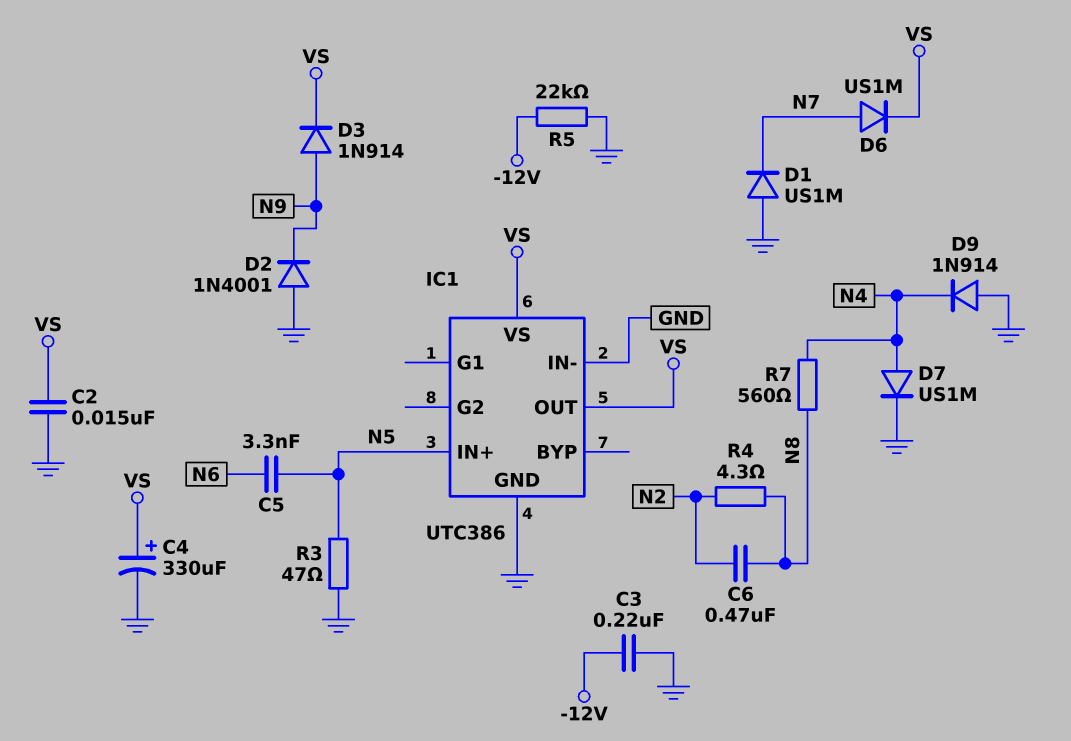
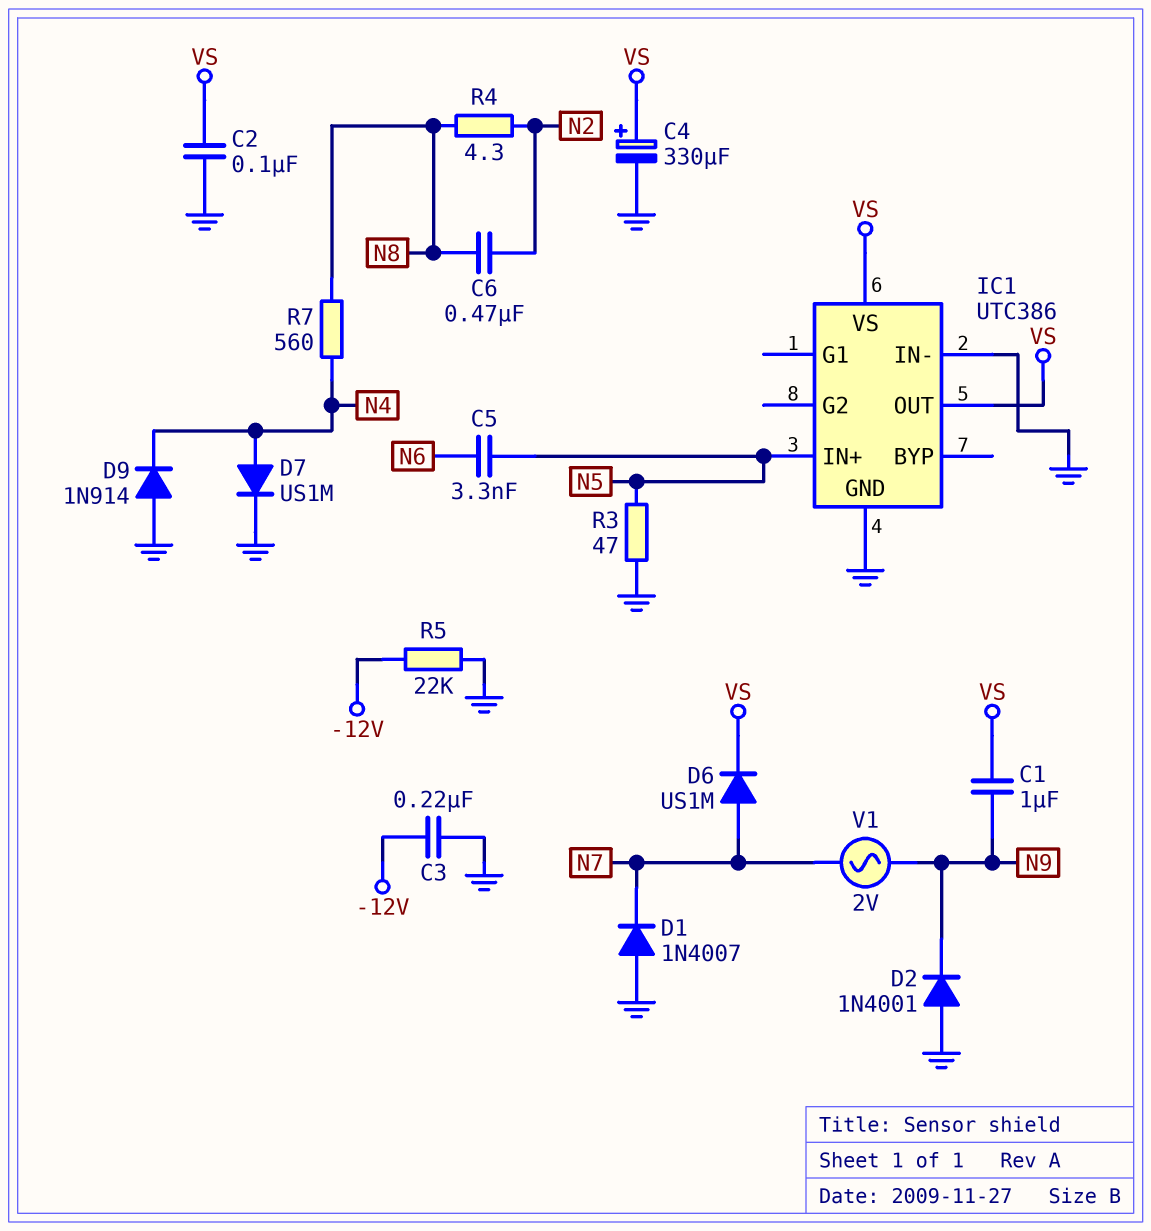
C1: none -> 1uF (N9, VS)
C2: 15nF (GND, VS) -> 100nF (GND, VS)
D1: diode US1M (A GND, K N7) -> diode 1N4007 (A GND, K N7)
D3: diode 1N914 (A N9, K VS) -> none
V1: none -> AC 2V (N7, N9)

